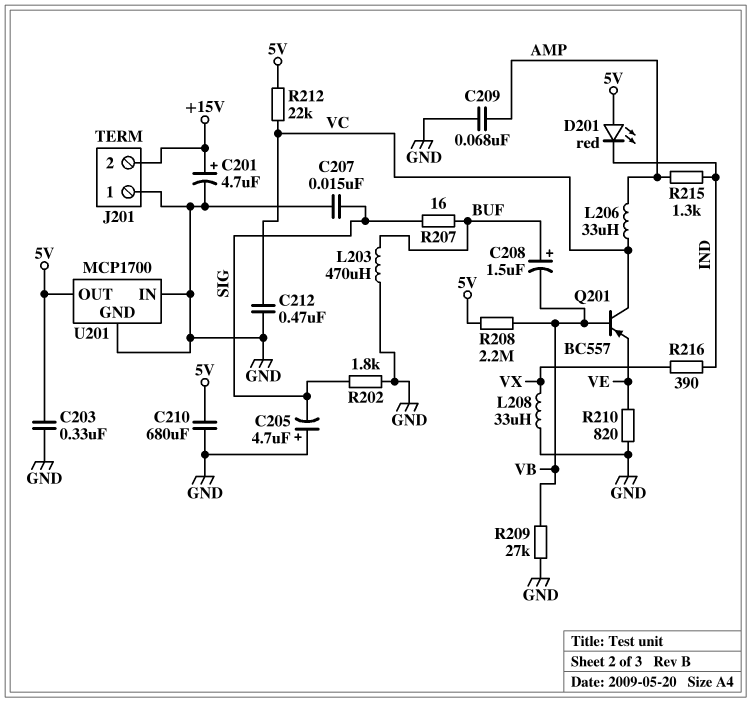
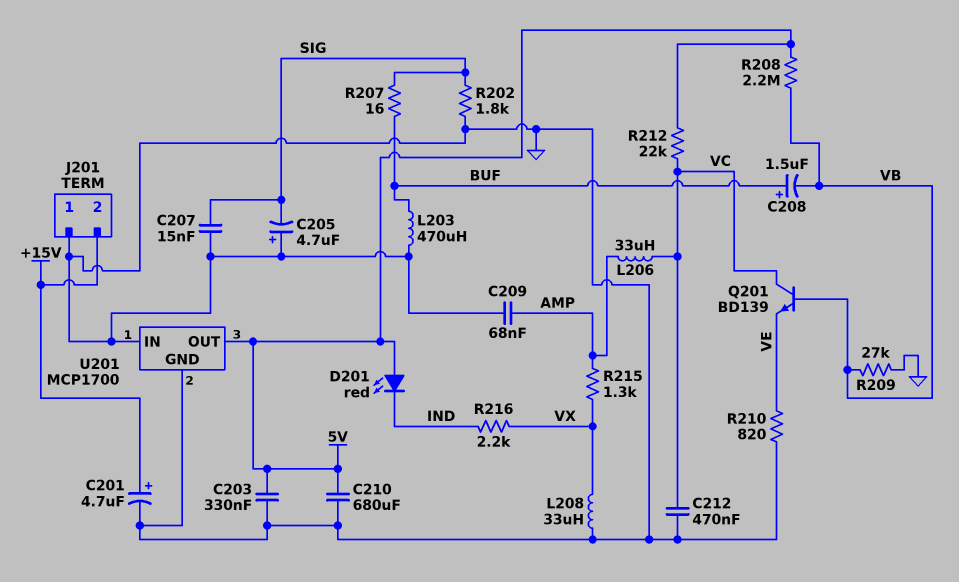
Q201: PNP BC557 (B VB, C VC, E VE) -> NPN BD139 (B VB, C VC, E VE)
R215: 1.3k (AMP, IND) -> 1.3k (AMP, VX)
R216: 390 (IND, VX) -> 2.2k (IND, VX)

